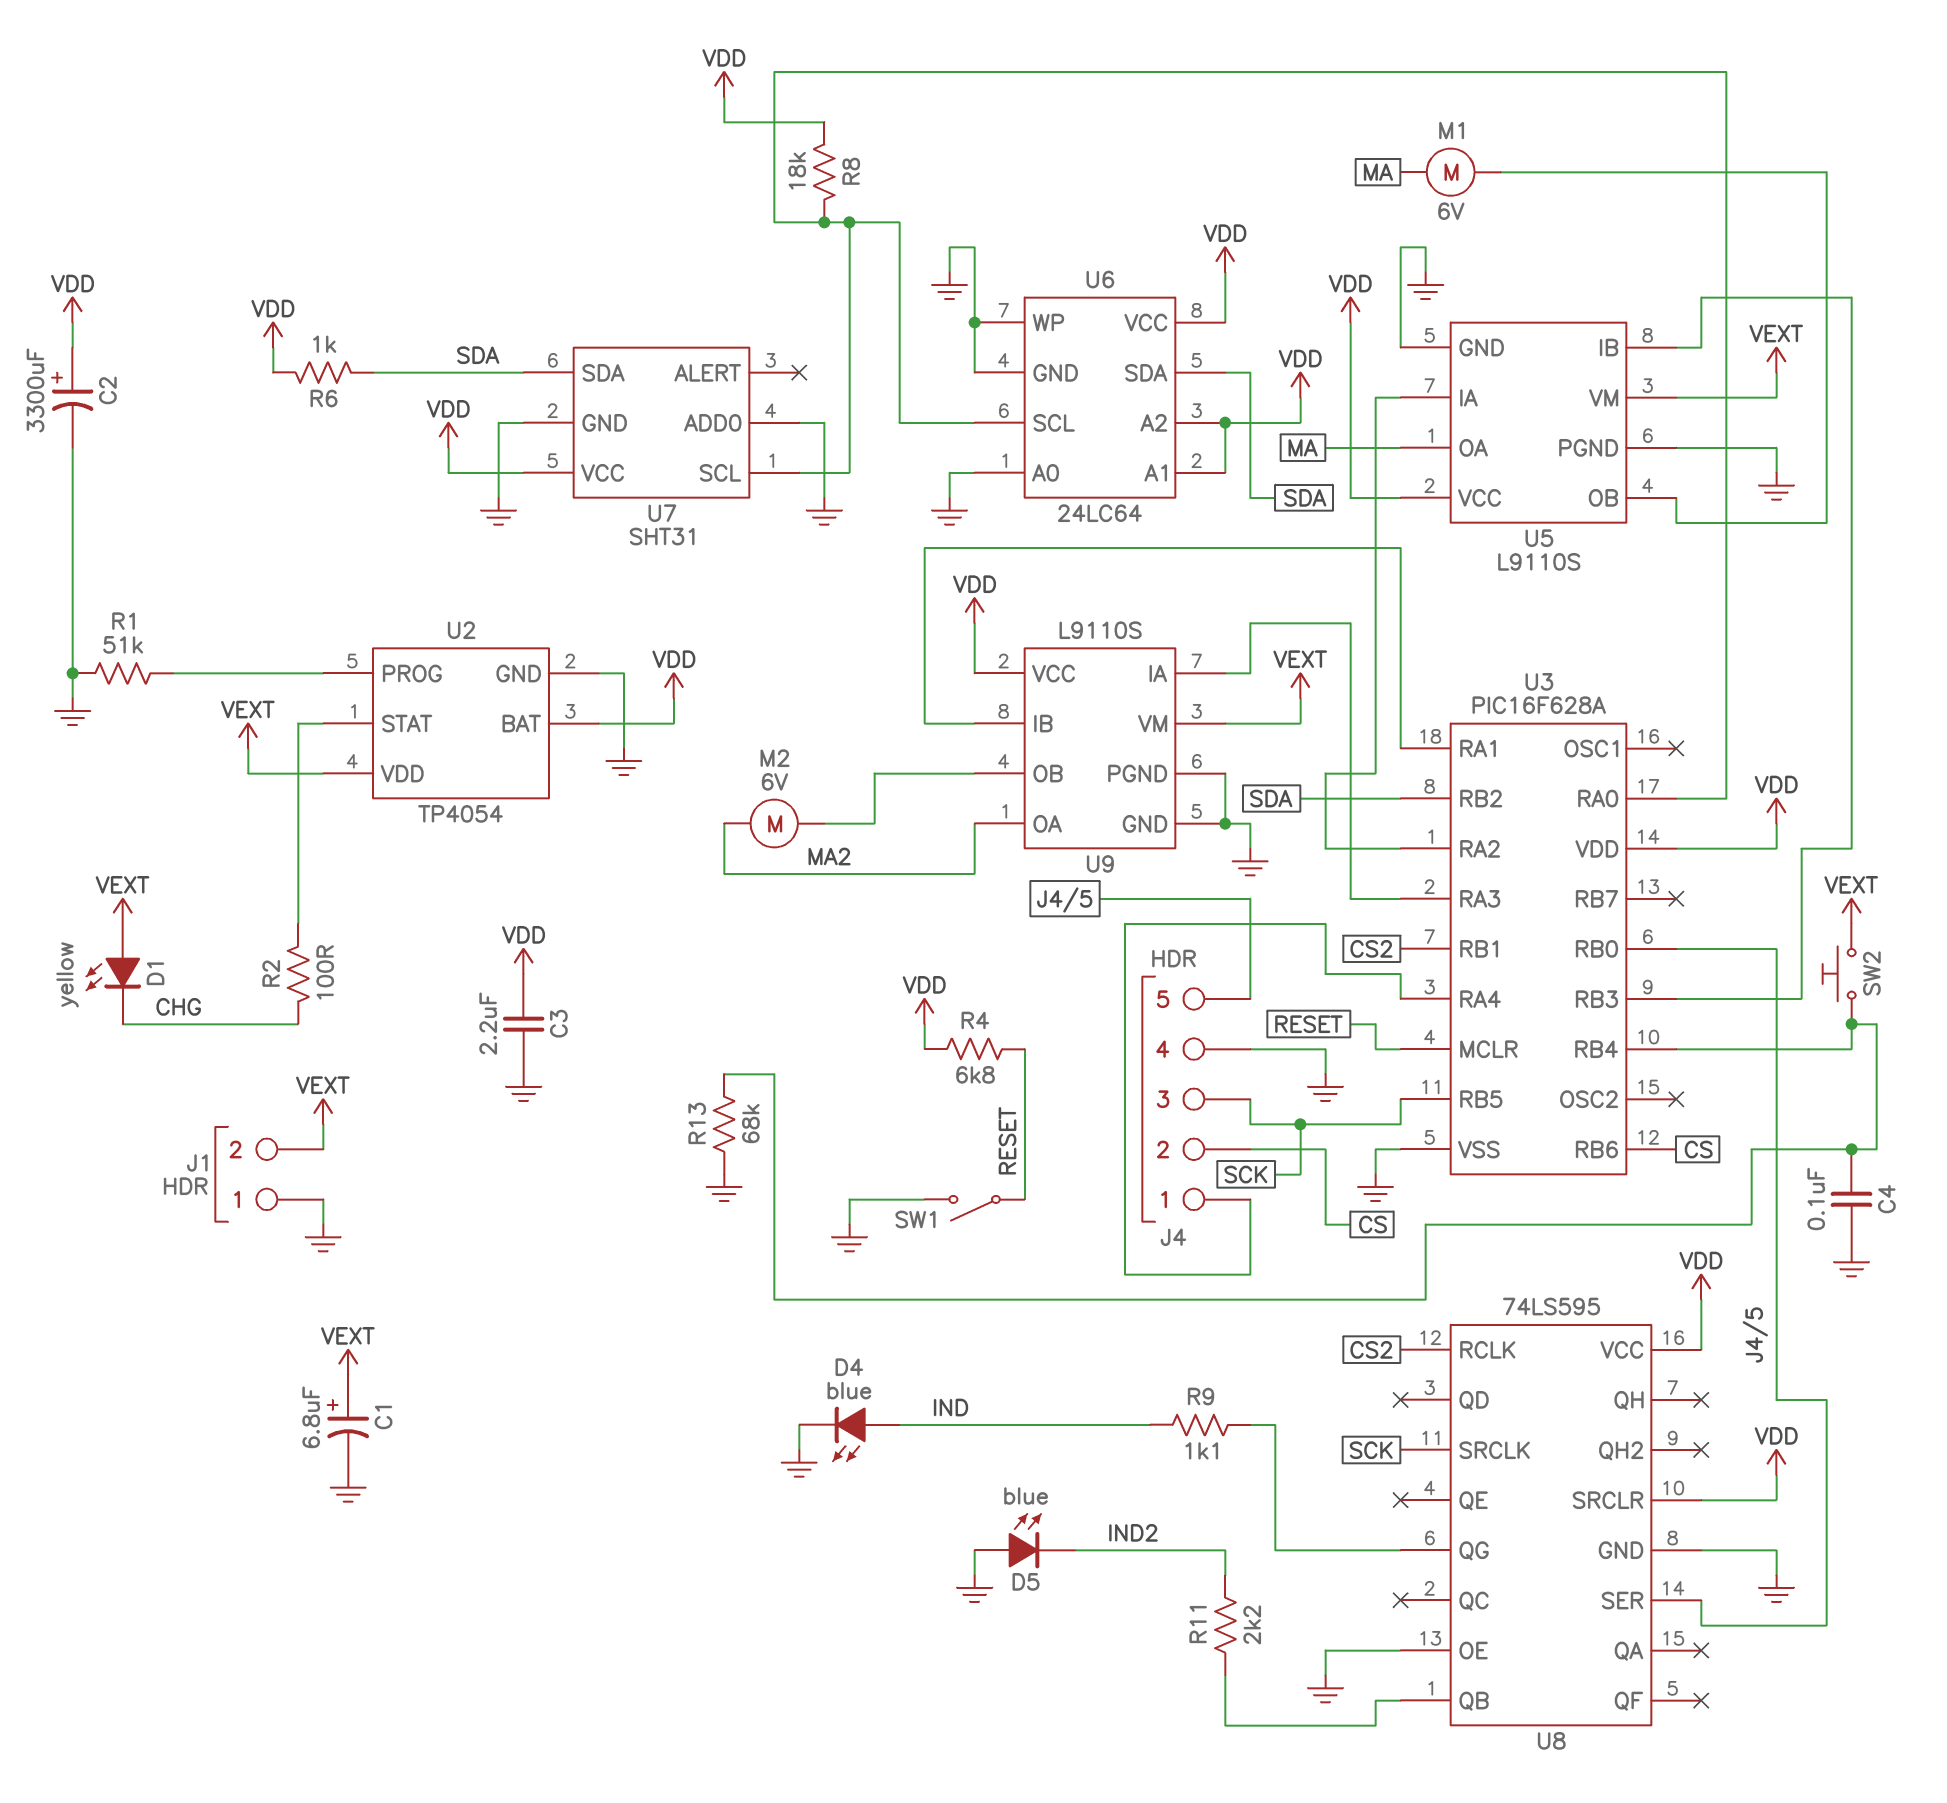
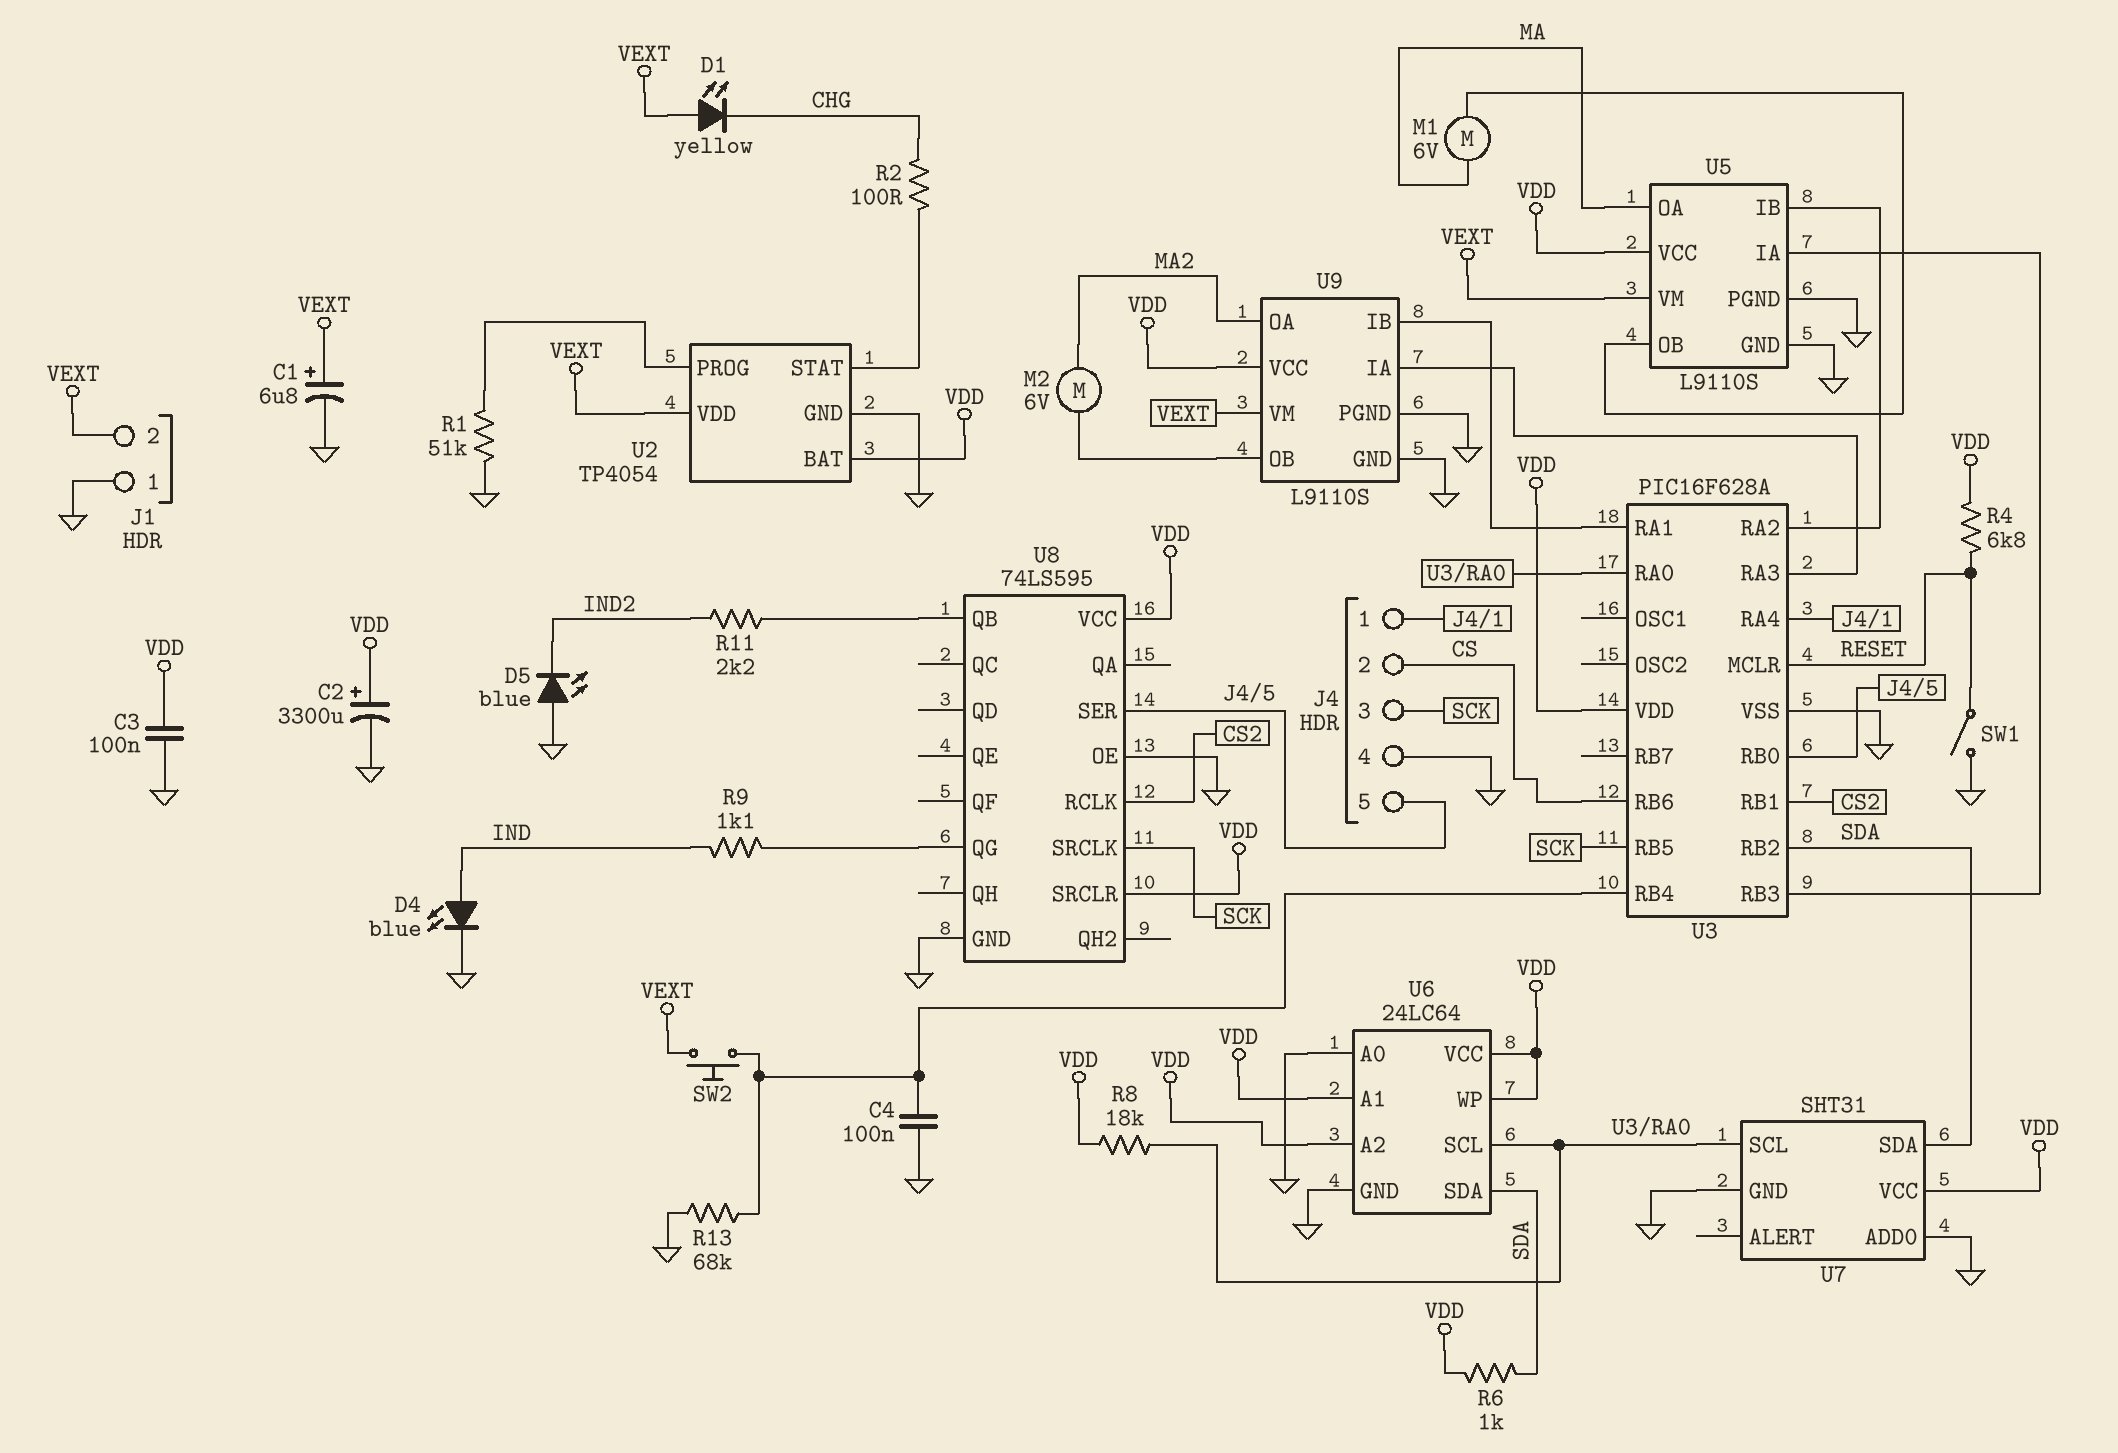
C3: 2.2uF (GND, VDD) -> 100nF (GND, VDD)
U5 pin IA: U3/RA2 -> U3/RB3
U5 pin IB: U3/RB3 -> U3/RA2
U6 pin WP: GND -> VDD

